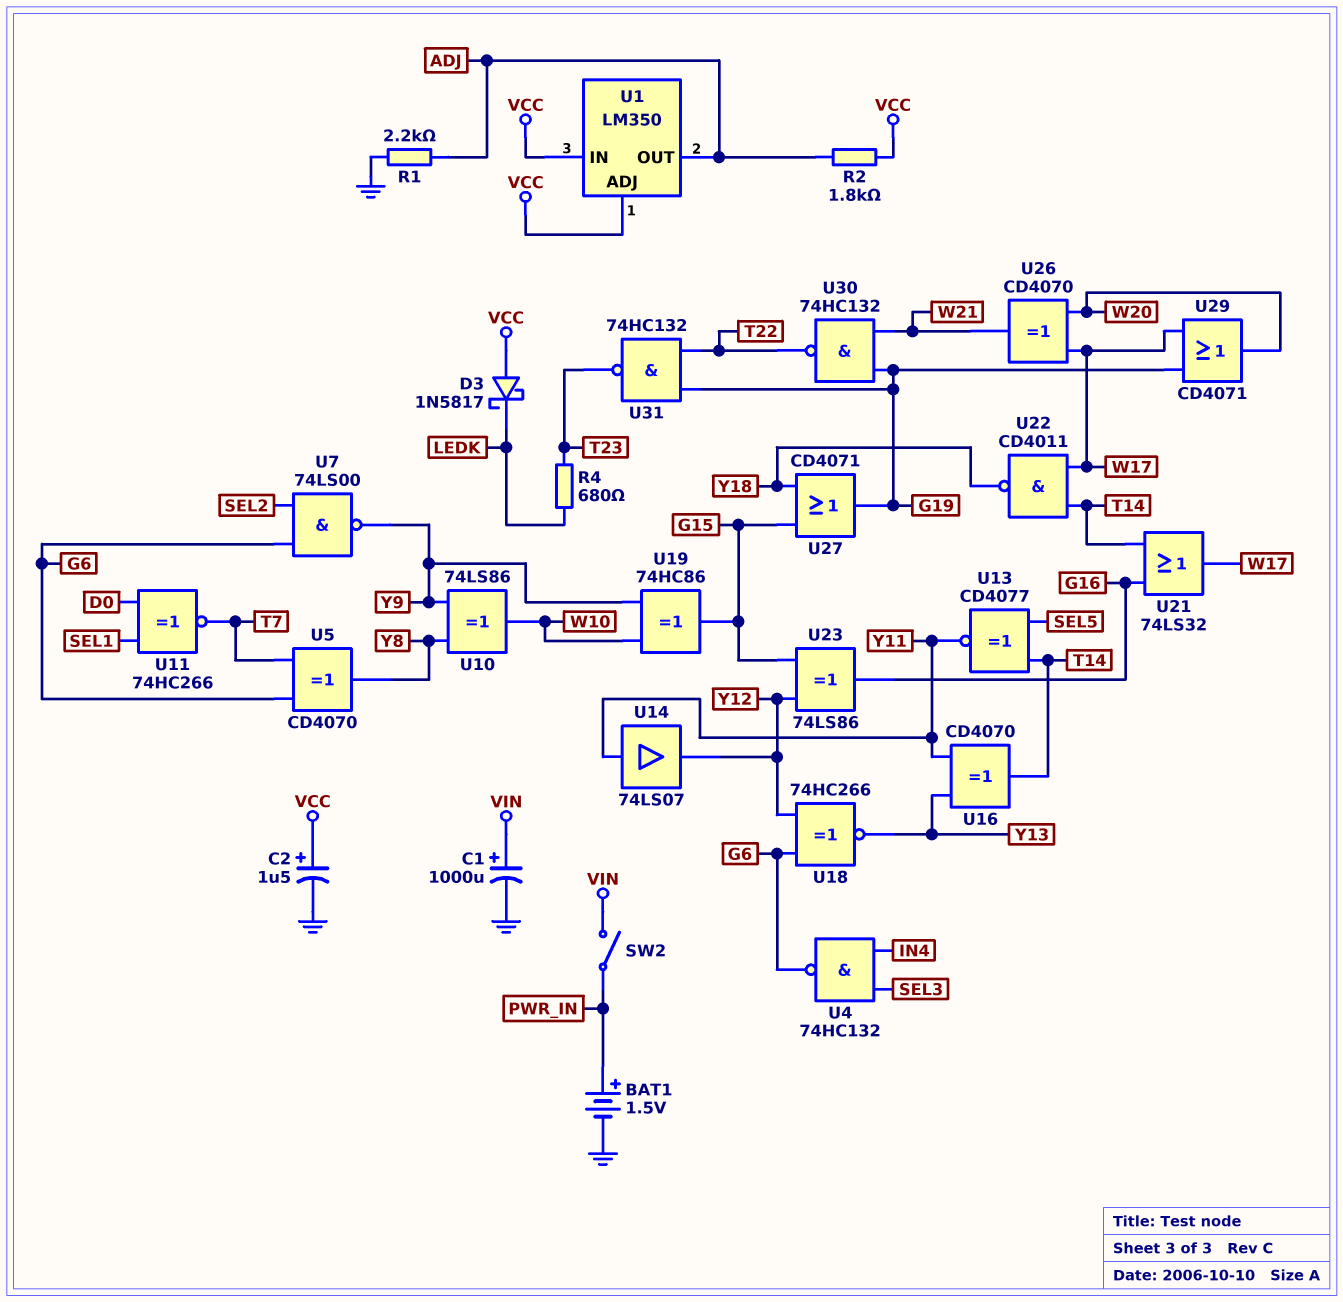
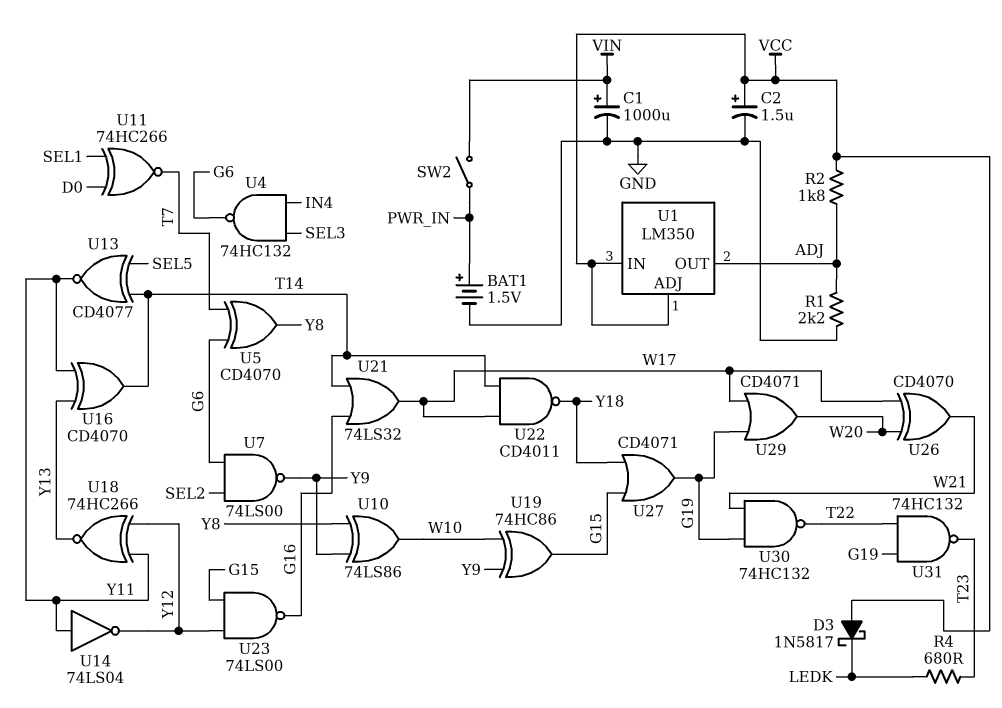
U14: buffer 74LS07 (in Y11, out Y12) -> NOT 74LS04 (in Y11, out Y12)
U18: XNOR 74HC266 (in G6, in Y12, out Y13) -> XNOR 74HC266 (in Y11, in Y12, out Y13)
U23: XOR 74LS86 (in G15, in Y12, out G16) -> NAND 74LS00 (in G15, in Y12, out G16)

